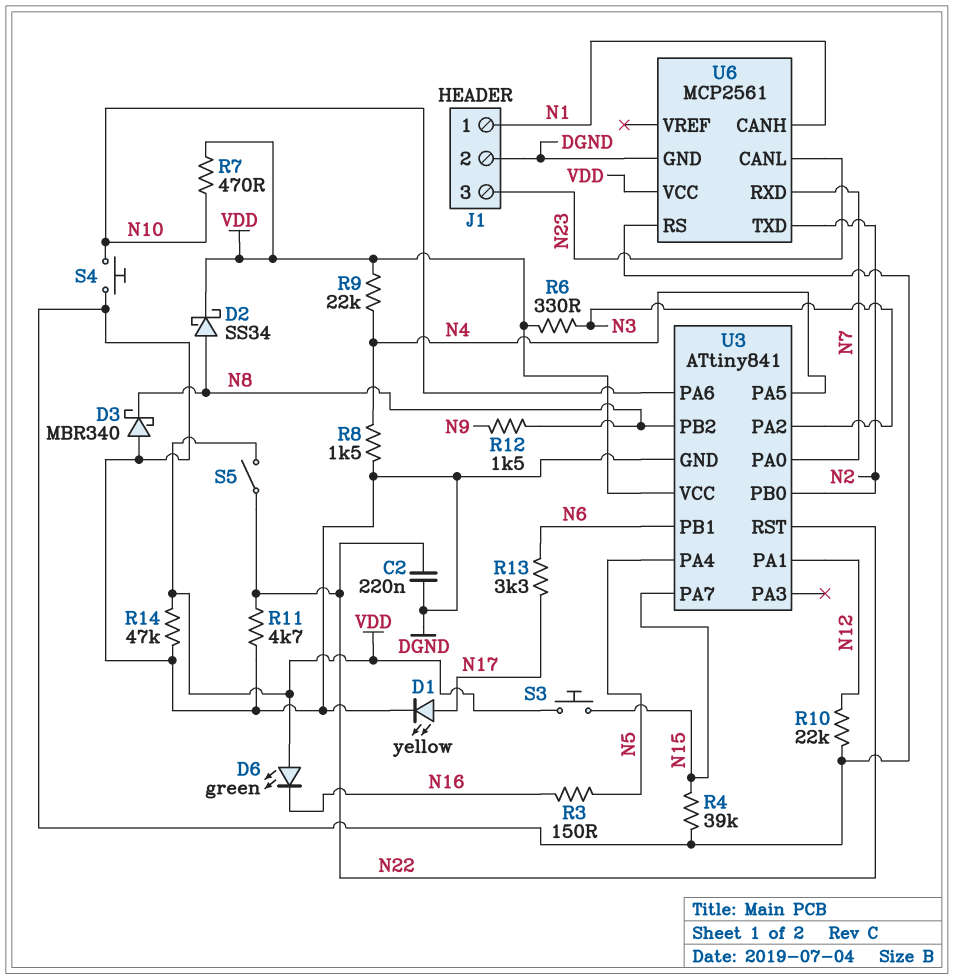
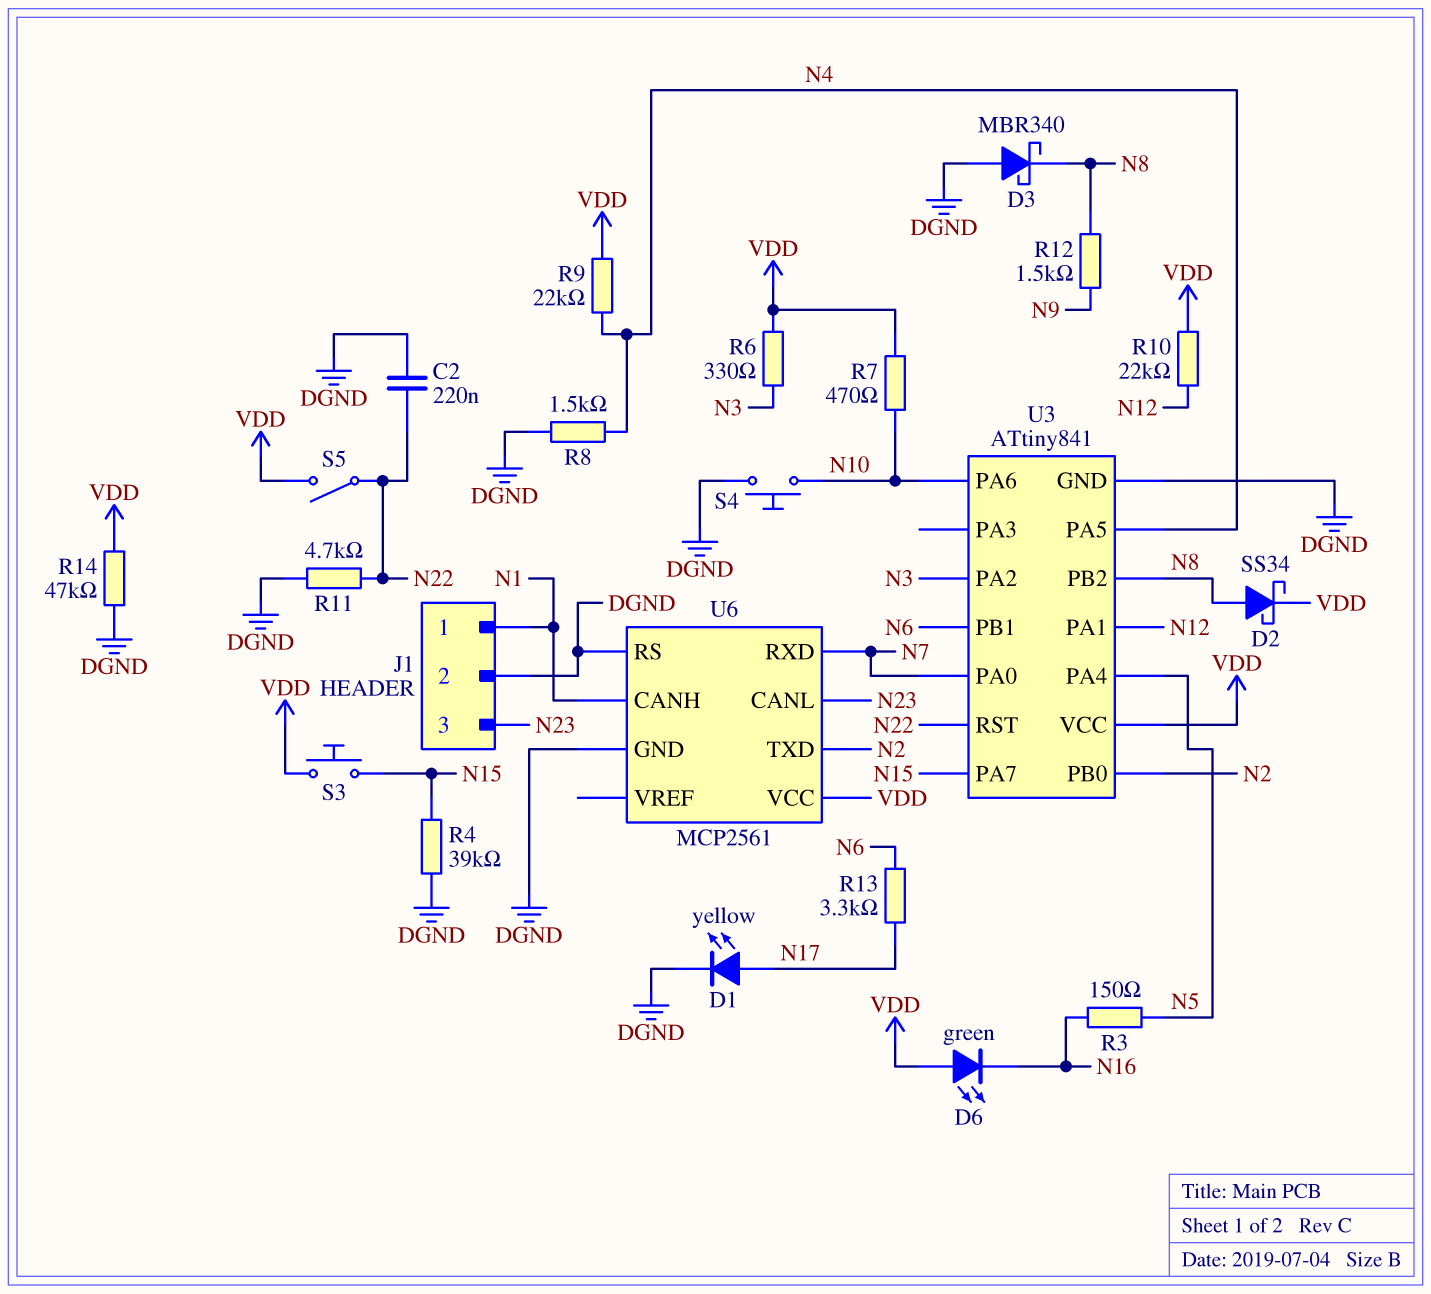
R10: 22k (DGND, N12) -> 22k (N12, VDD)

